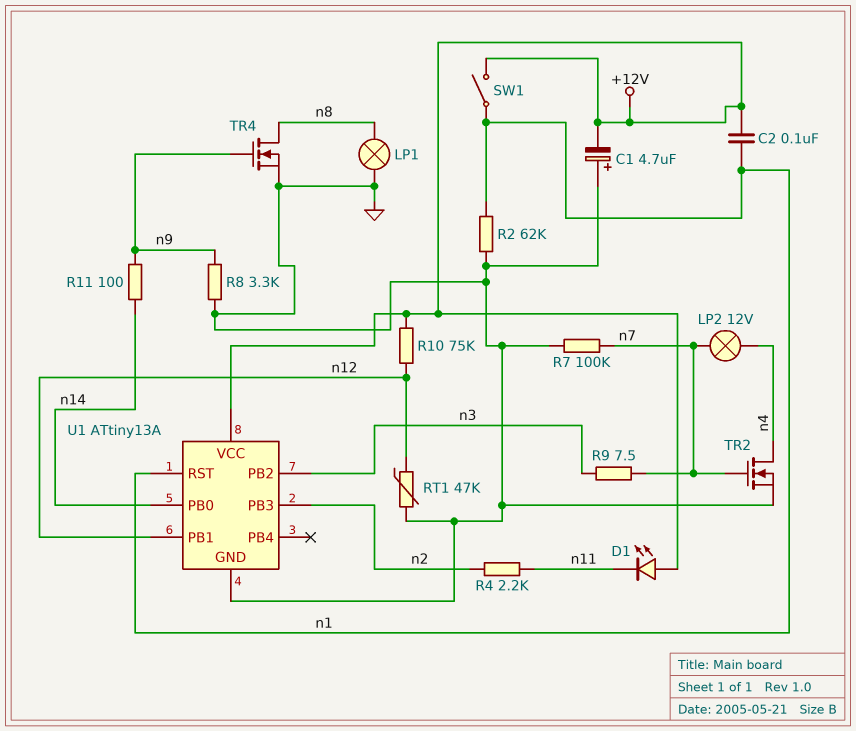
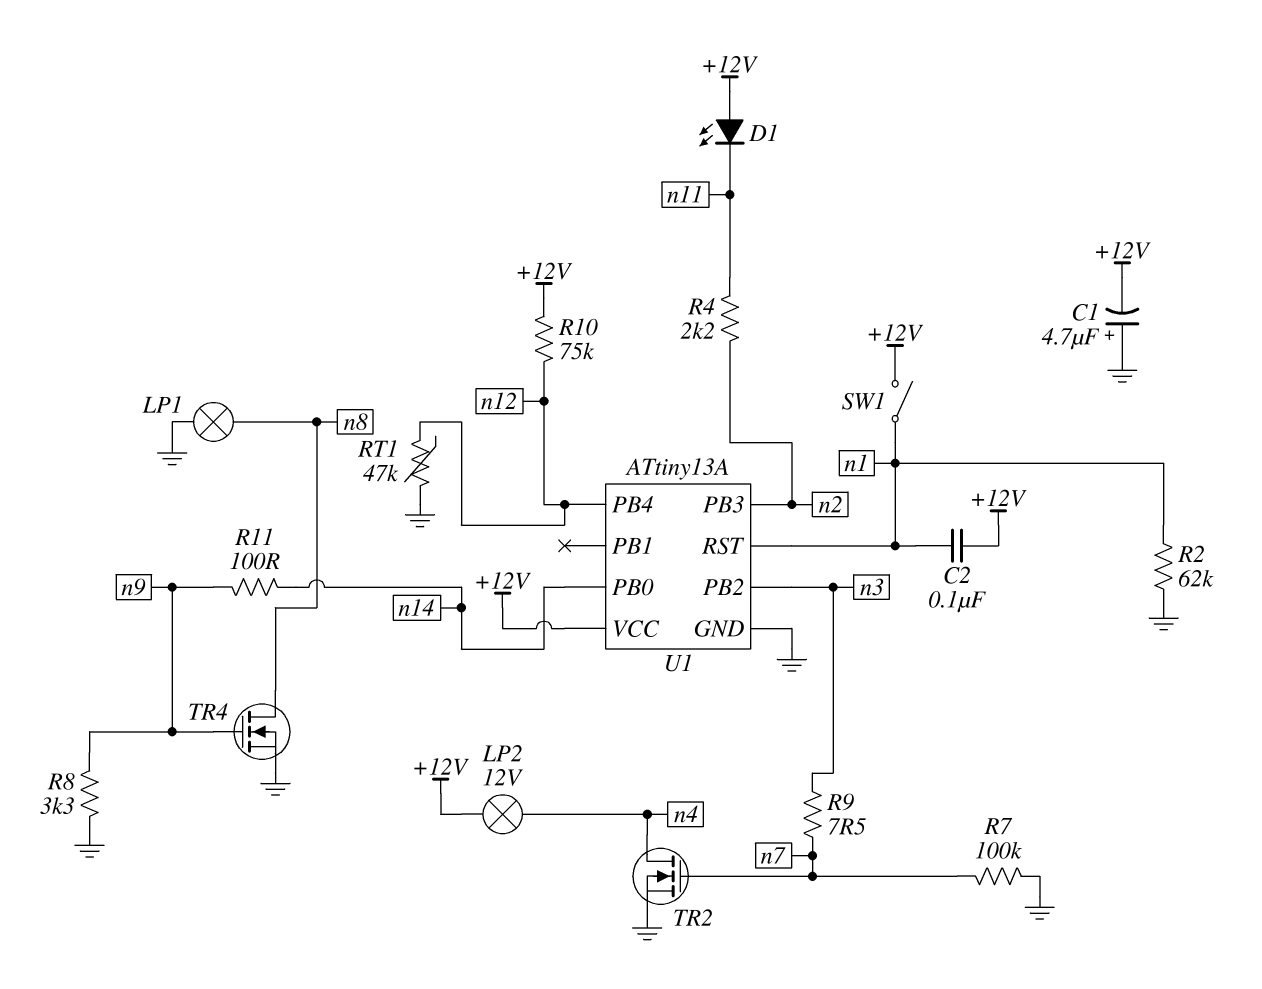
LP2: lamp 12V (n4, n7) -> lamp 12V (+12V, n4)
U1 pin PB1: n12 -> none
U1 pin PB4: none -> n12

